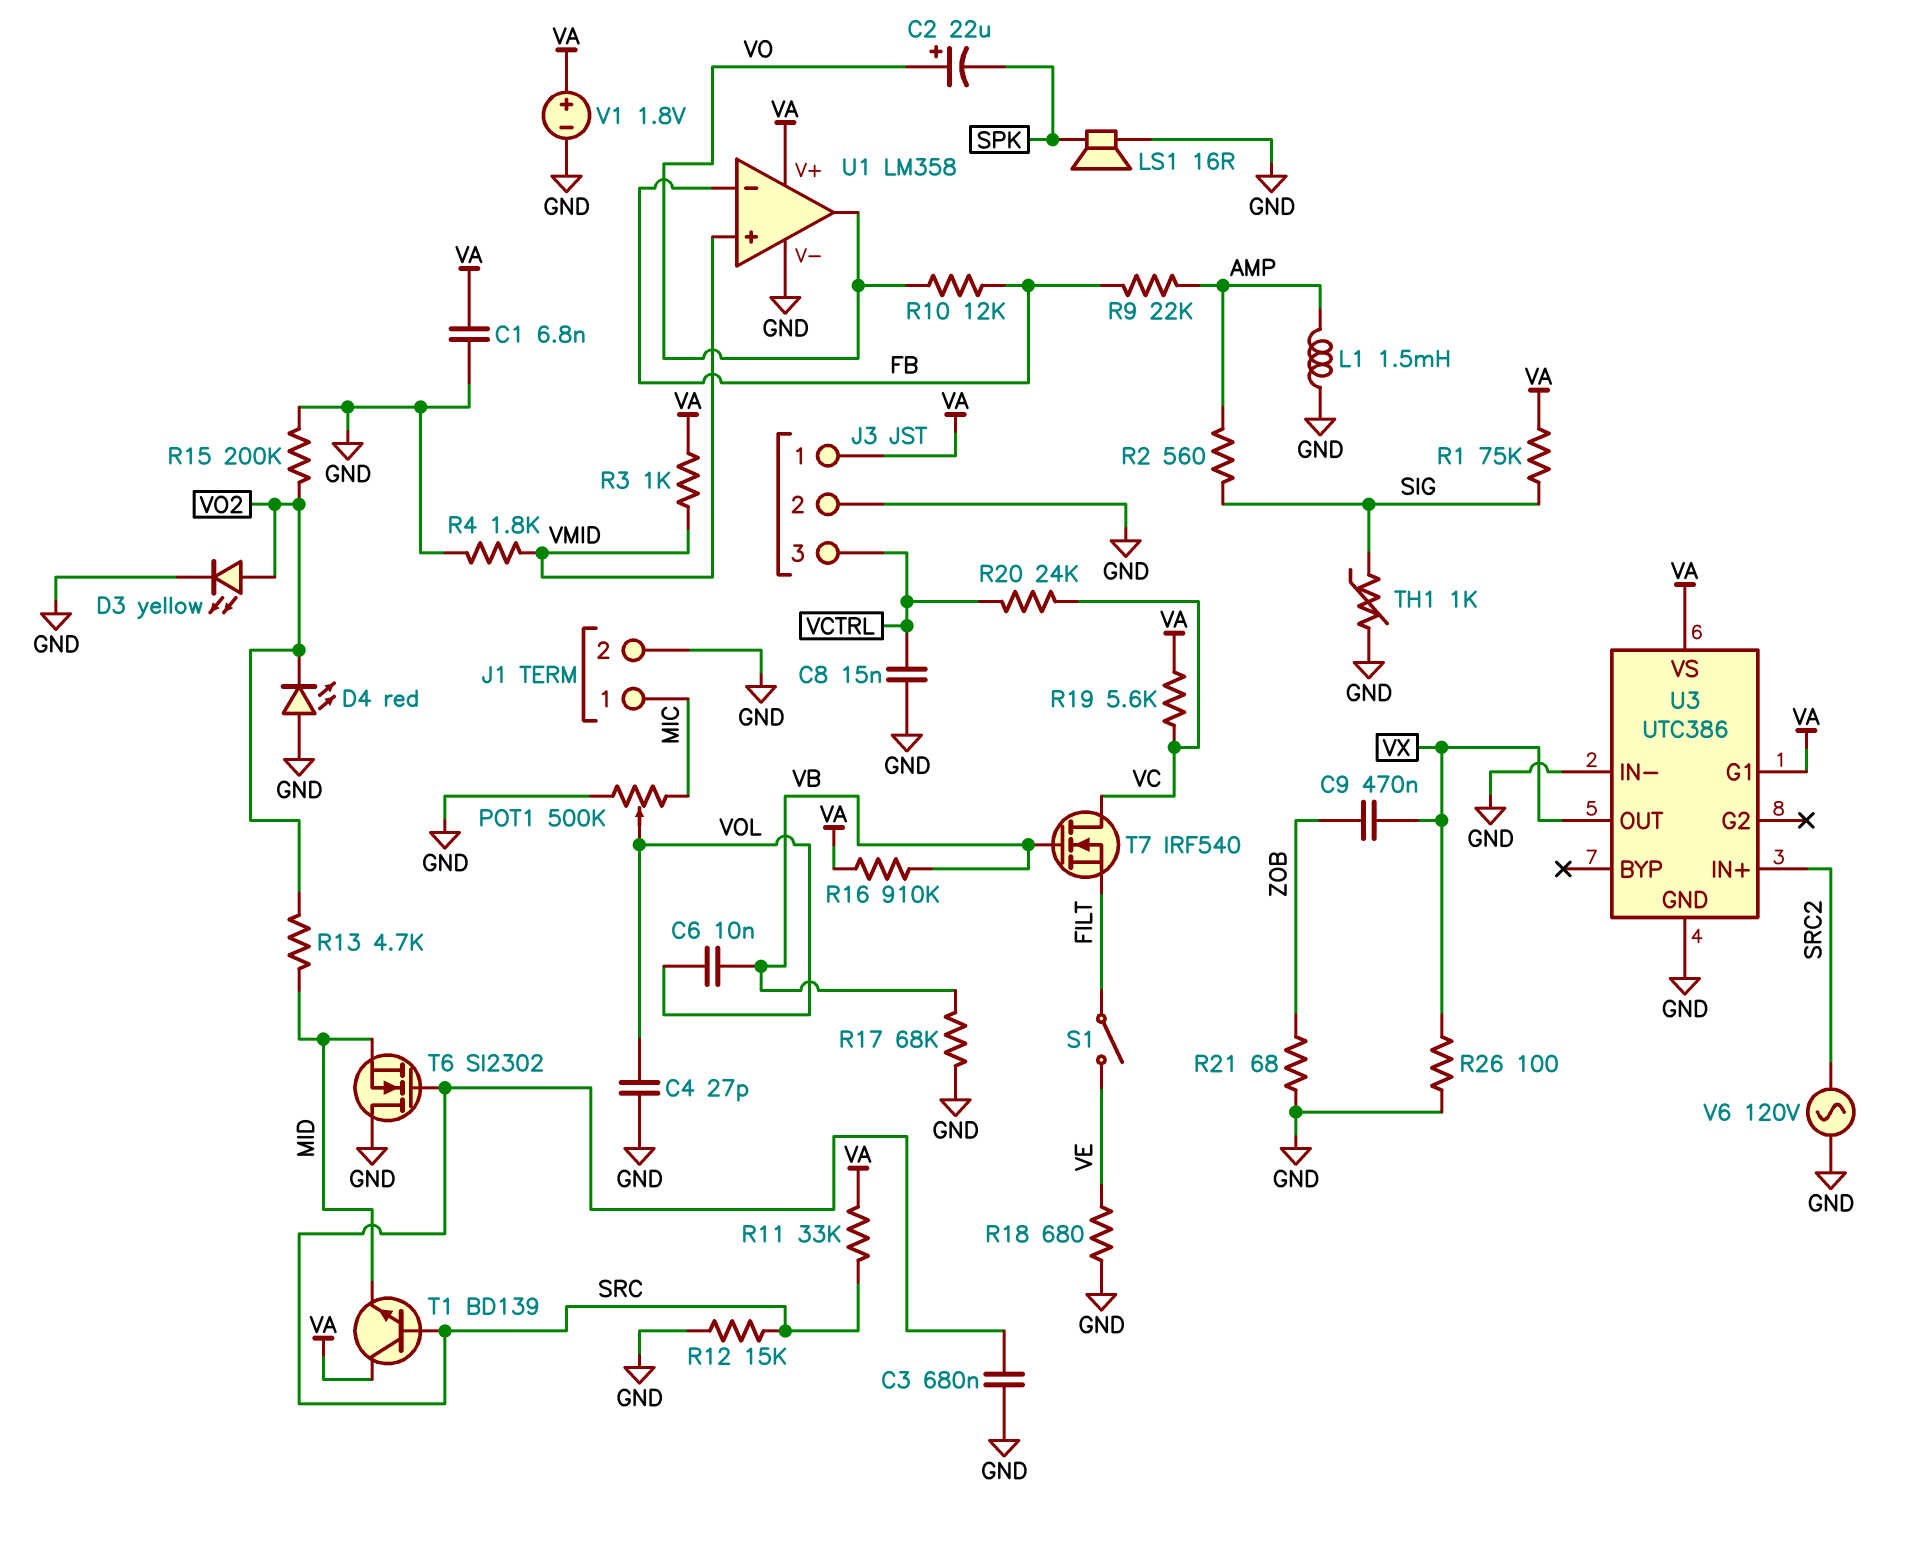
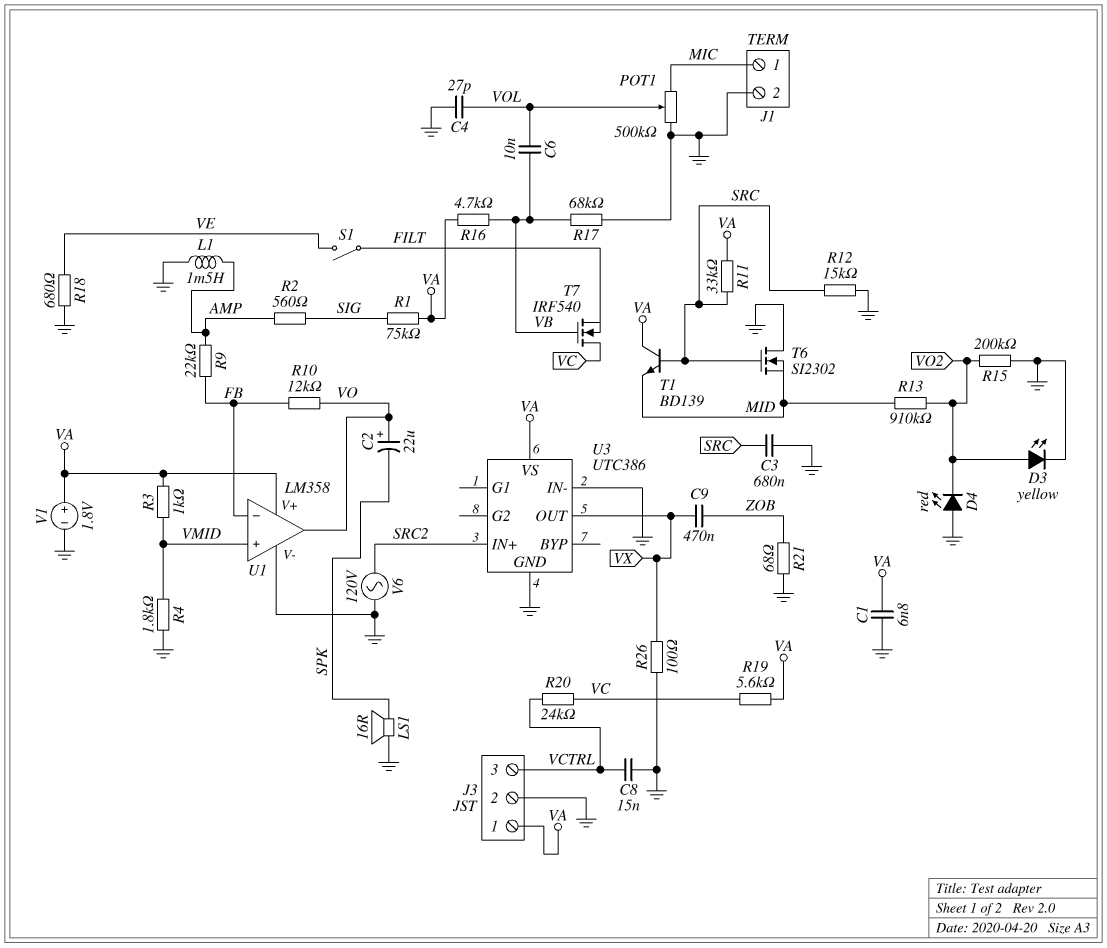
R13: 4.7k (MID, VO2) -> 910k (MID, VO2)
R16: 910k (VA, VB) -> 4.7k (VA, VB)
TH1: 1k (GND, SIG) -> none
U3 pin G1: VA -> none

